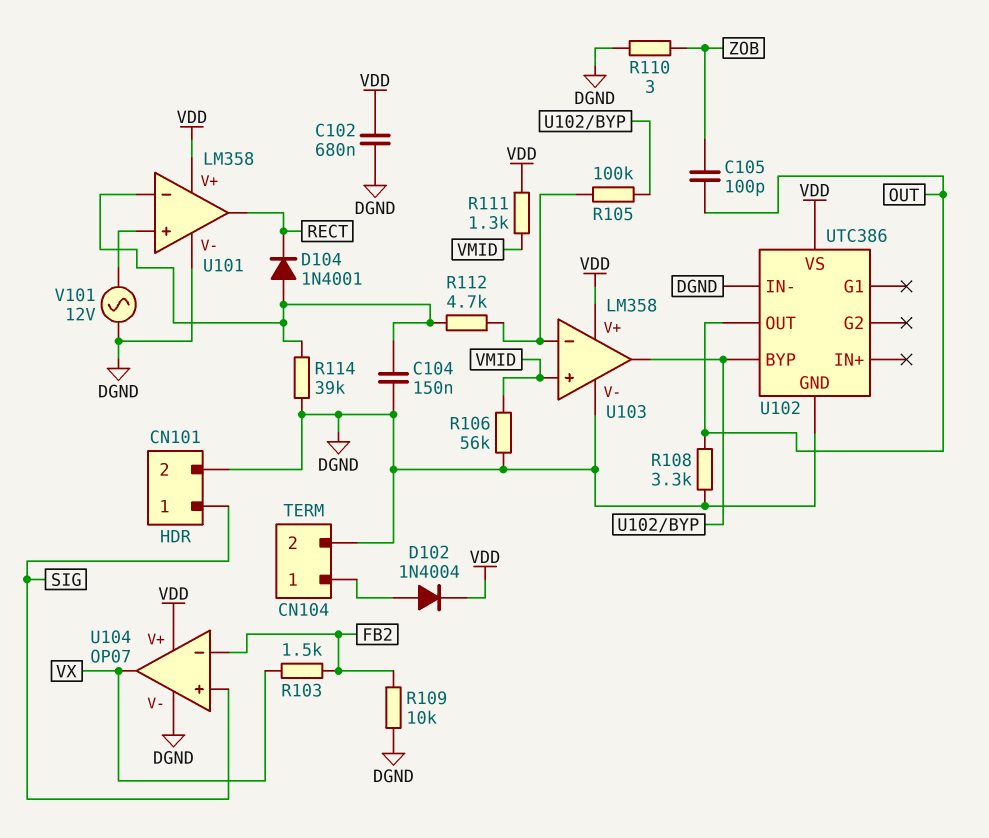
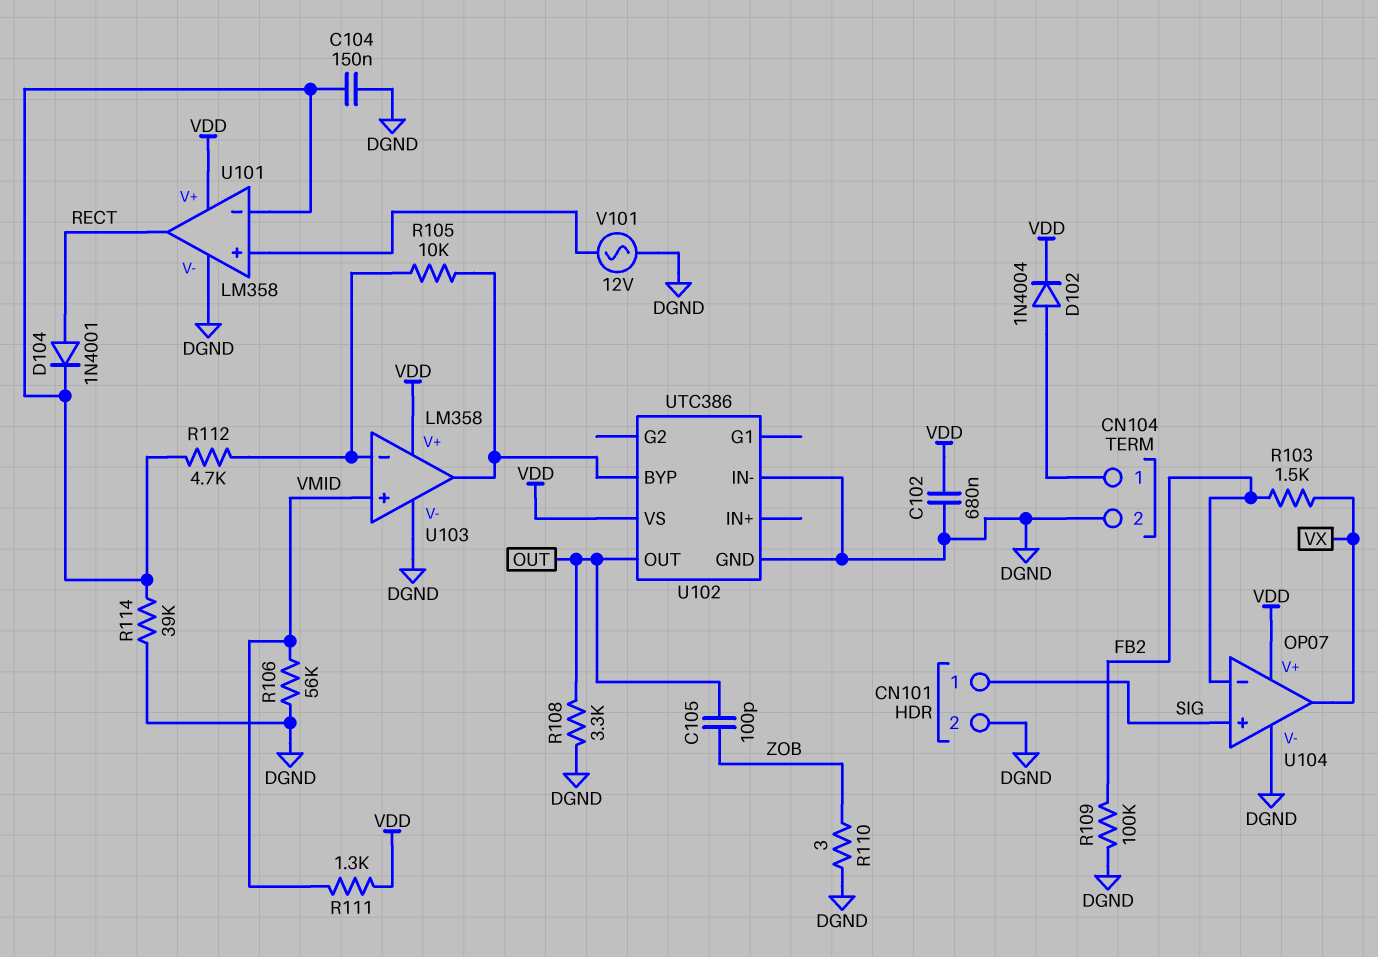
D104: diode 1N4001 (A U101/in-, K RECT) -> diode 1N4001 (A RECT, K U101/in-)
R105: 100k (U102/BYP, U103/in-) -> 10k (U102/BYP, U103/in-)
R109: 10k (DGND, FB2) -> 100k (DGND, FB2)

